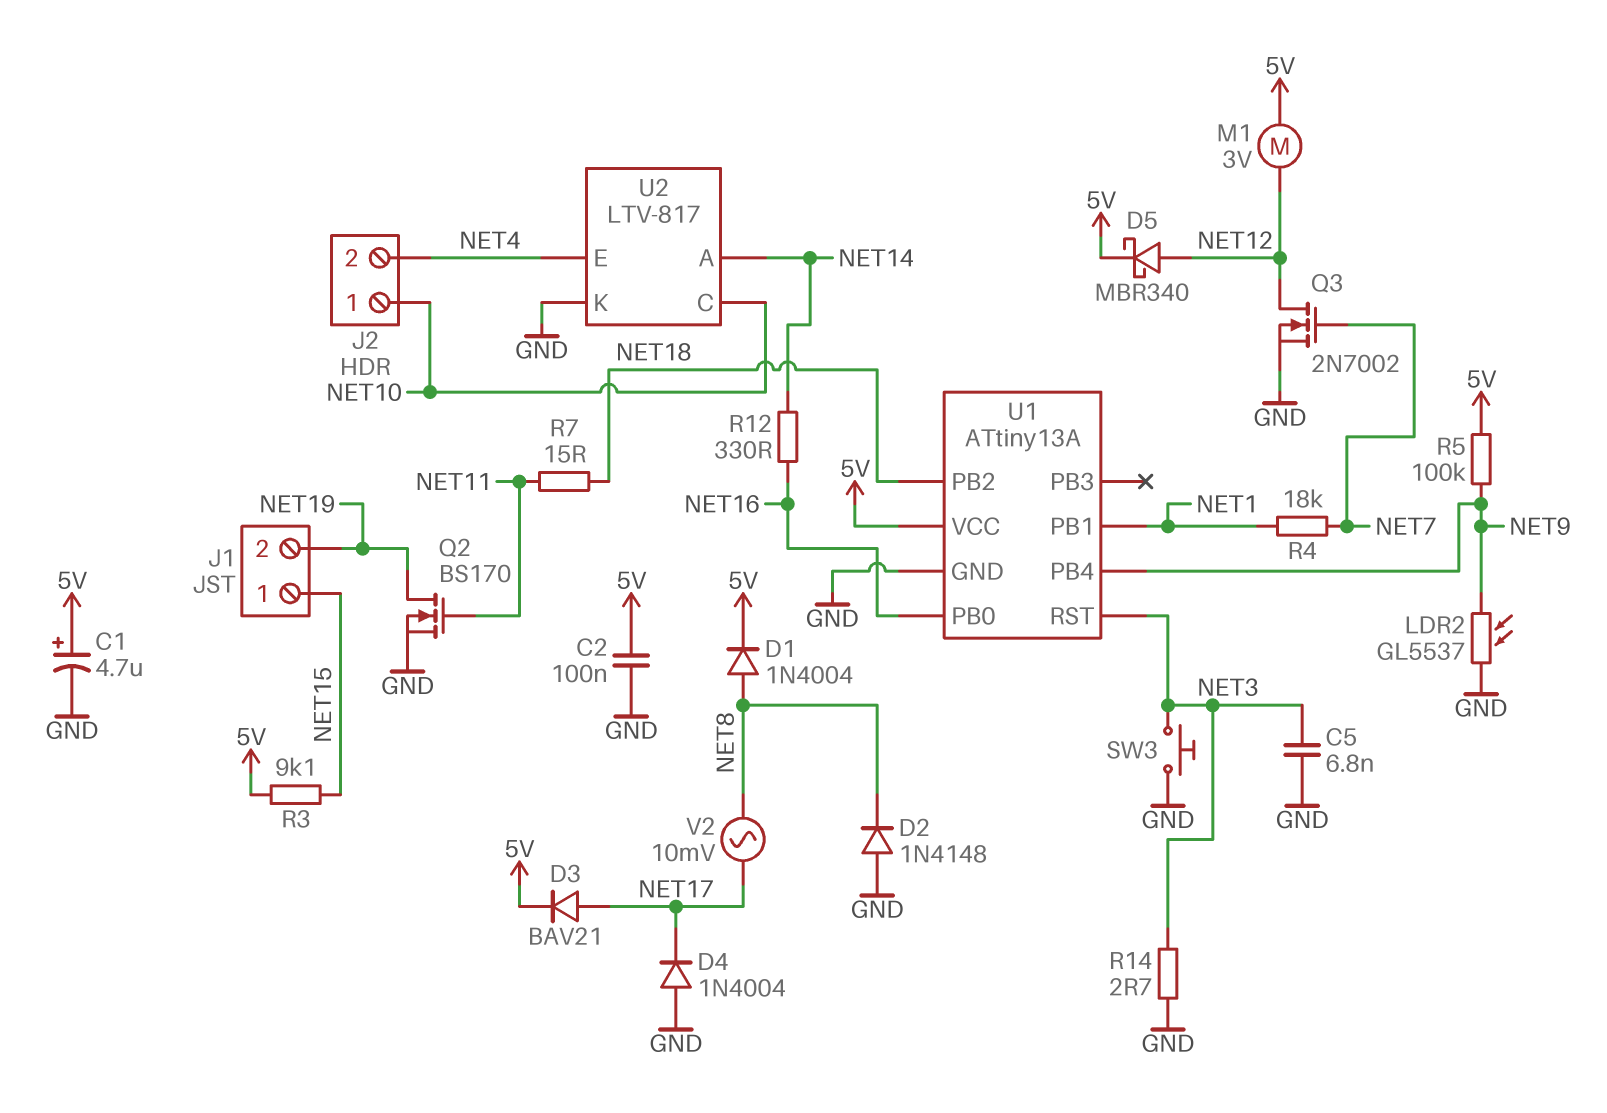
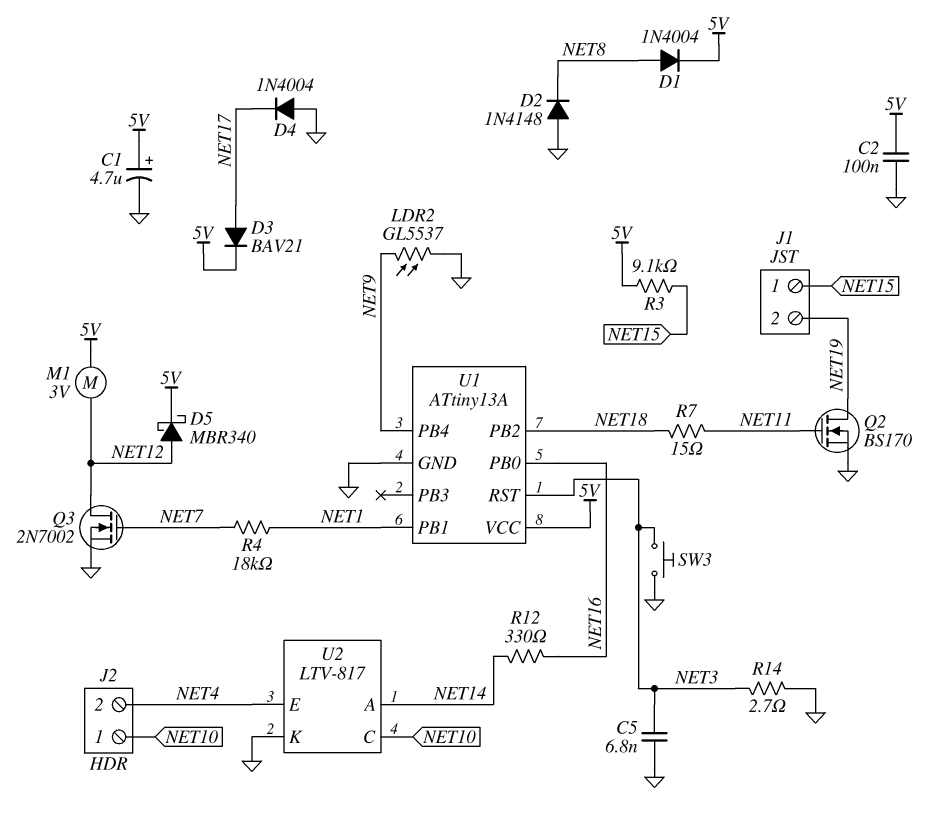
R5: 100k (5V, NET9) -> none
V2: AC 10mV (NET8, NET17) -> none

